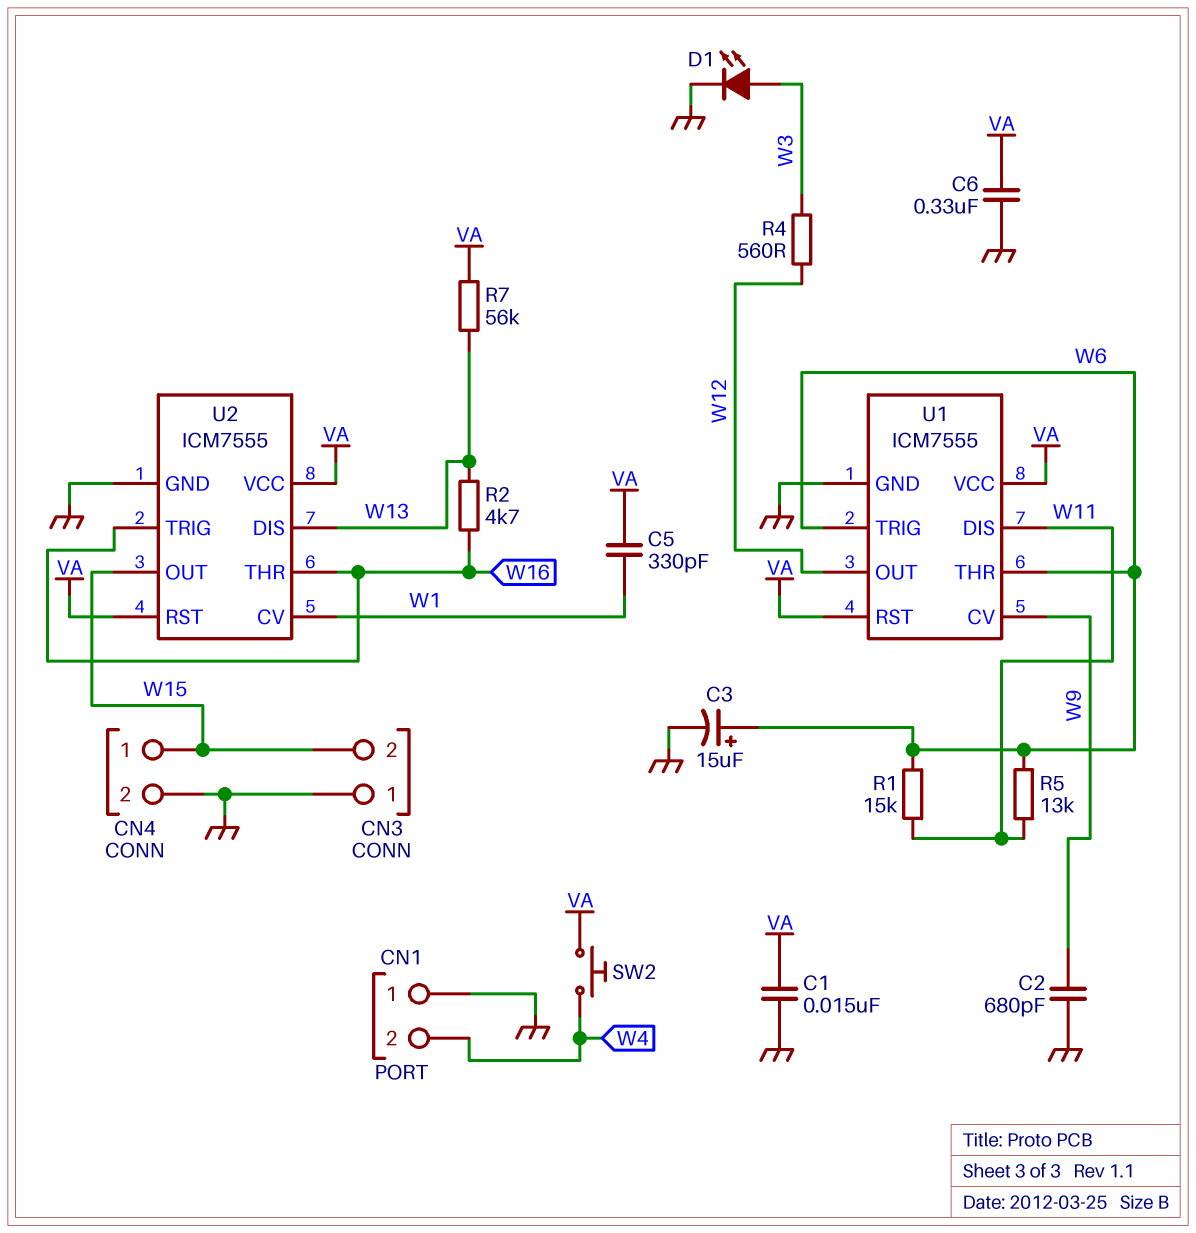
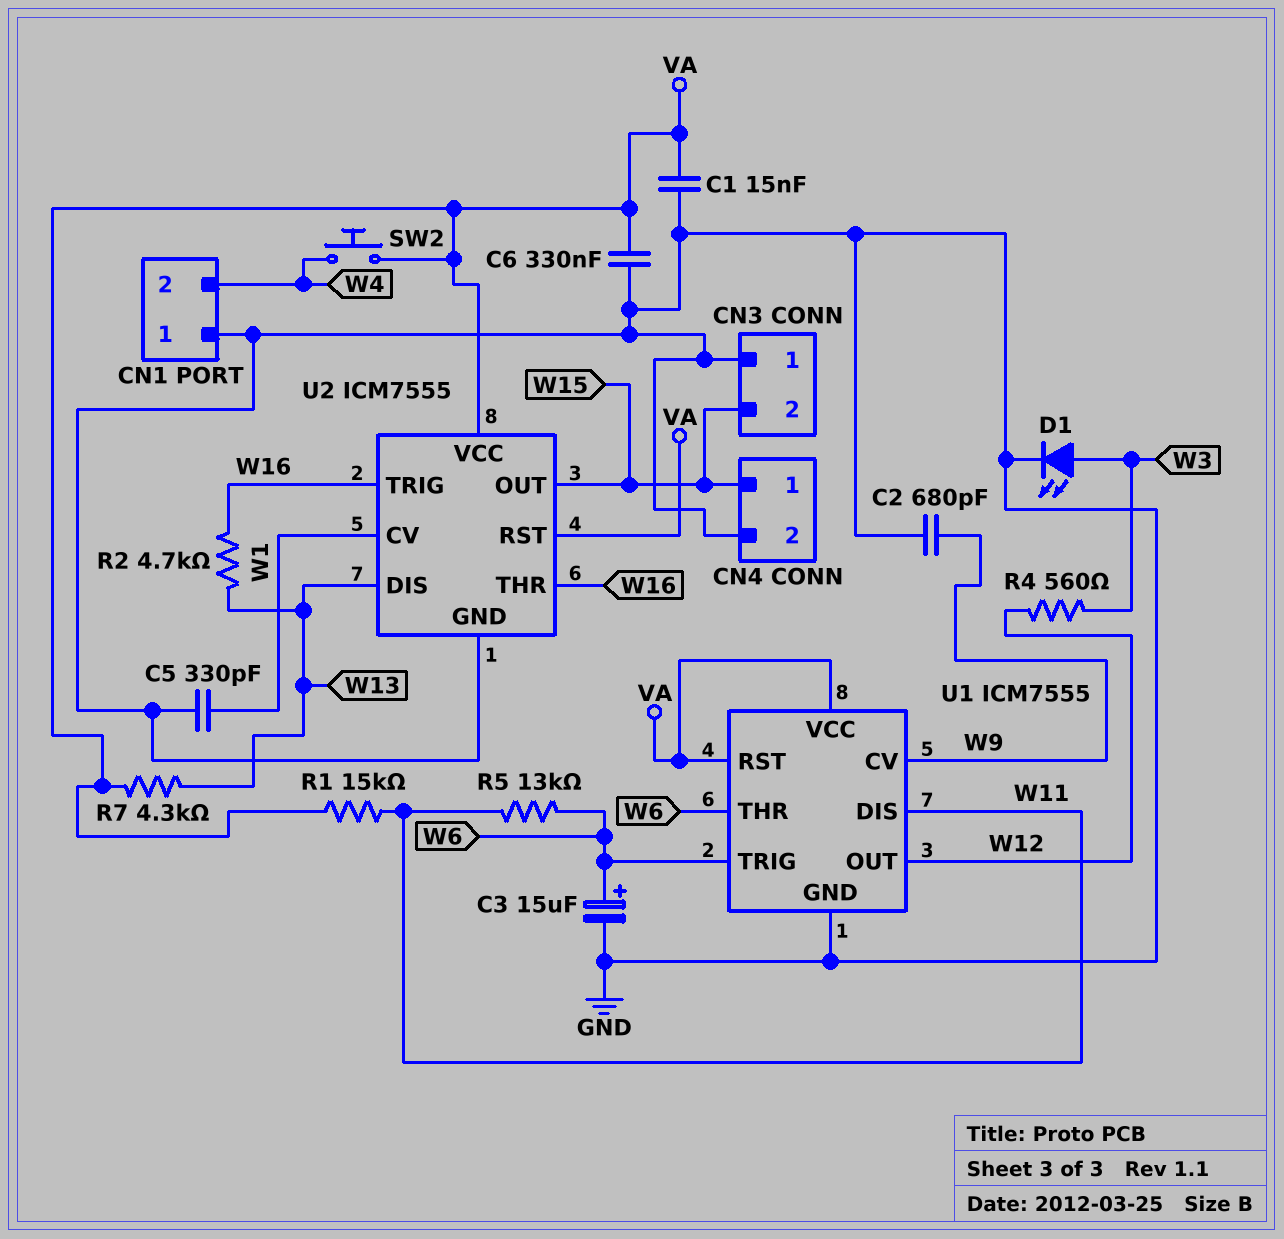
C5: 330pF (VA, W1) -> 330pF (GND, W1)
R1: 15k (W6, W11) -> 15k (VA, W11)
R7: 56k (VA, W13) -> 4.3k (VA, W13)

